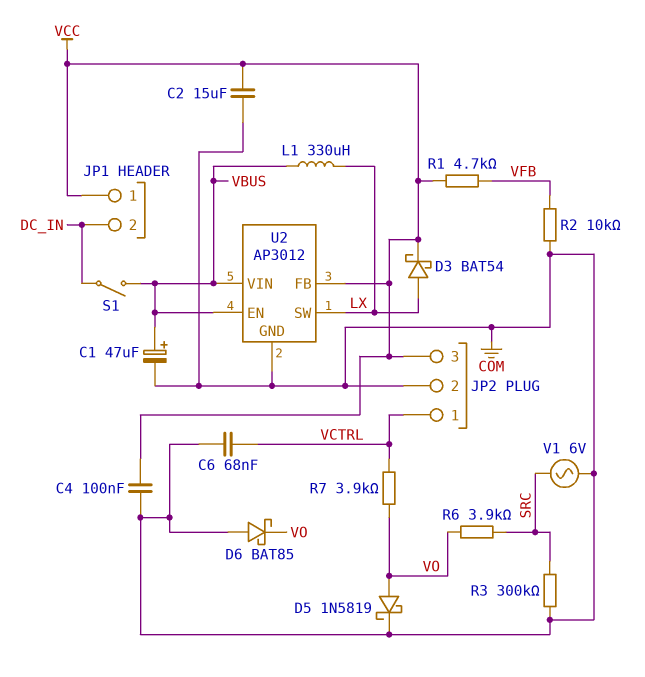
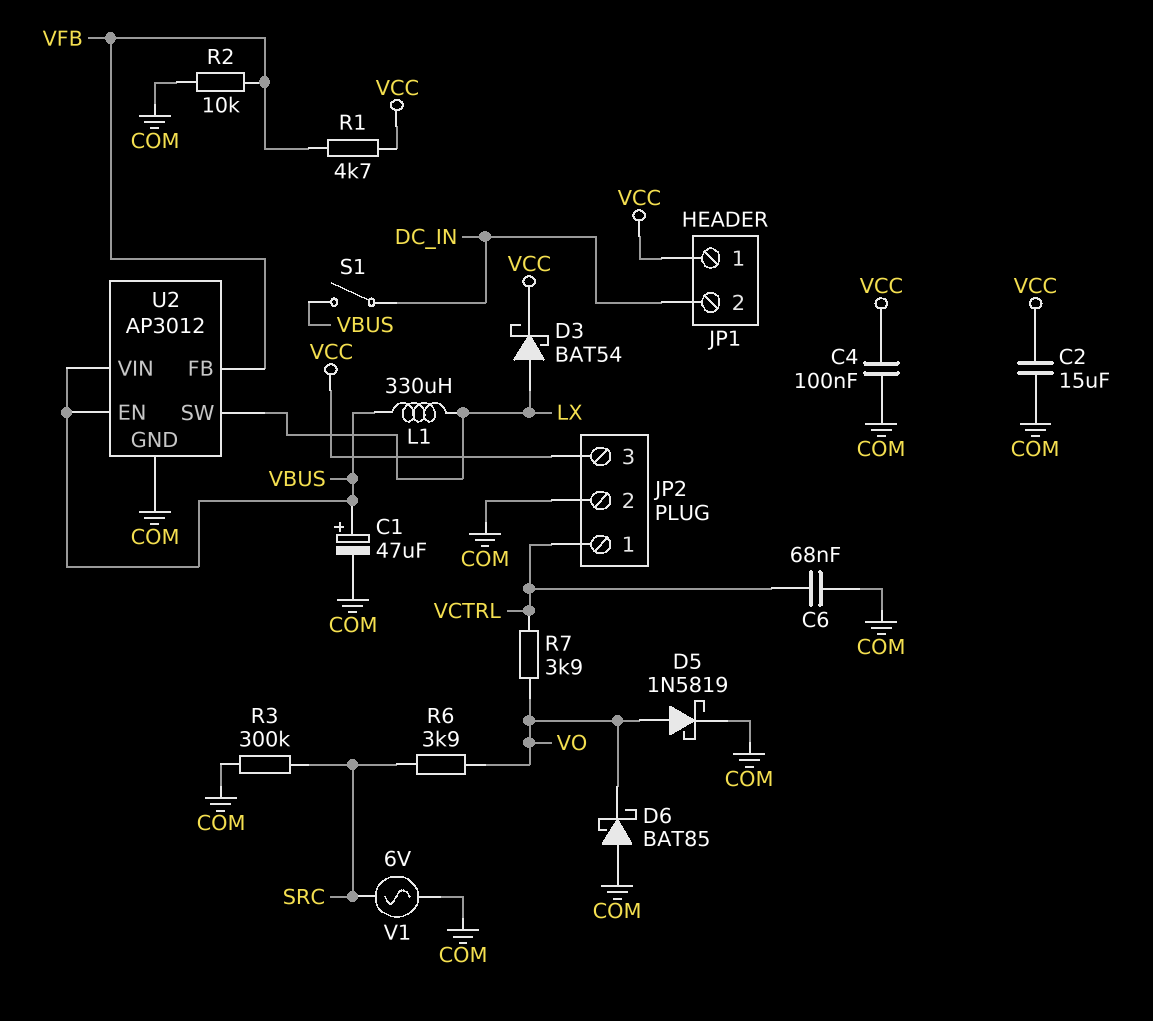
U2 pin FB: VCC -> VFB

